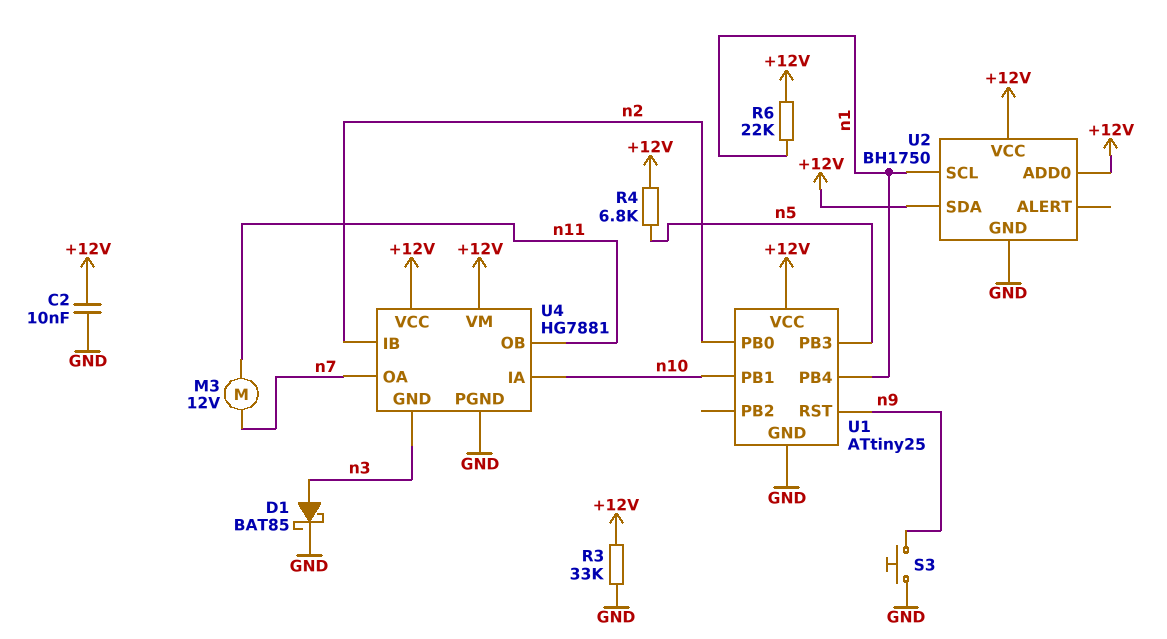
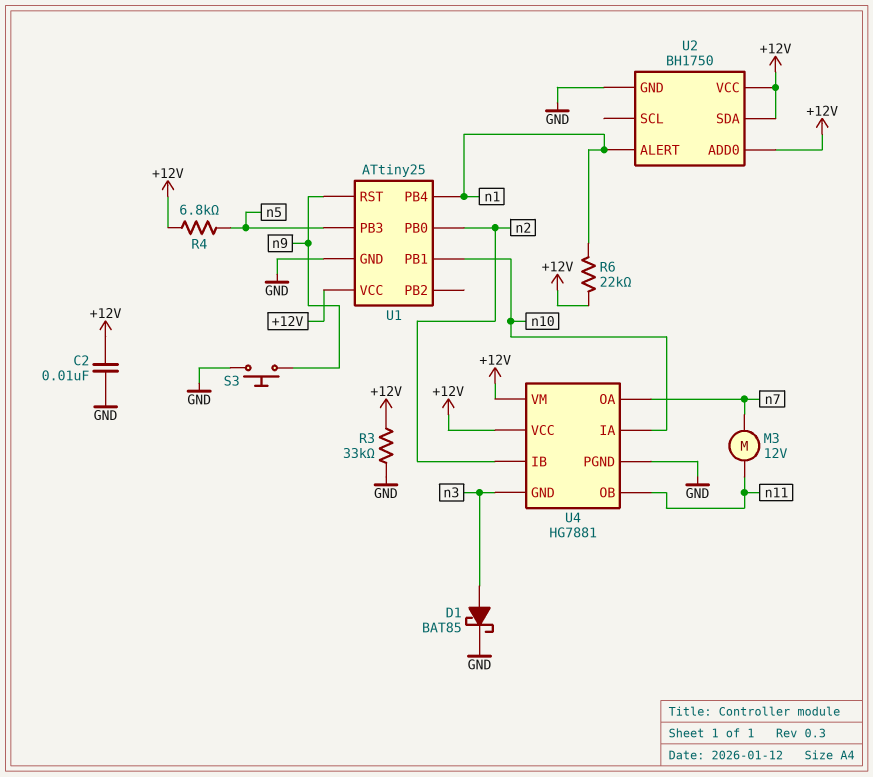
U2 pin ALERT: none -> n1
U2 pin SCL: n1 -> none

